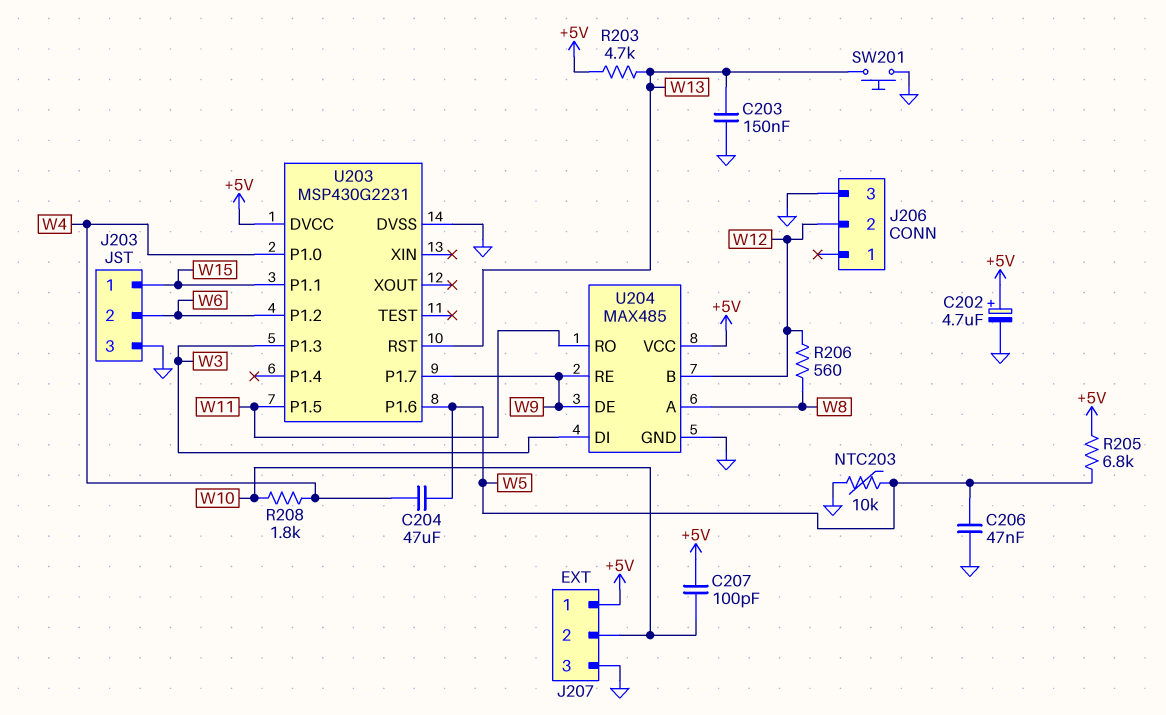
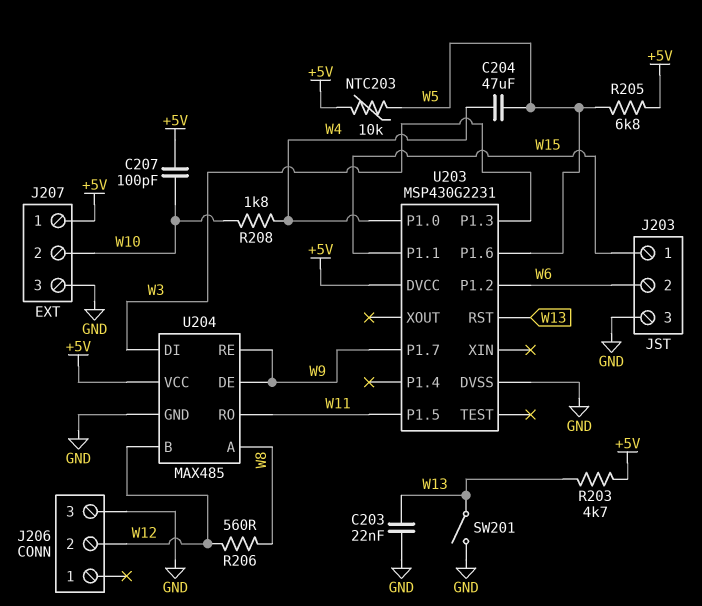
C202: 4.7uF (plus +5V, minus GND) -> none
C203: 150nF (GND, W13) -> 22nF (GND, W13)
C206: 47nF (GND, W5) -> none
NTC203: 10k (GND, W5) -> 10k (+5V, W5)
SW201: button (GND, W13) -> switch (GND, W13)

